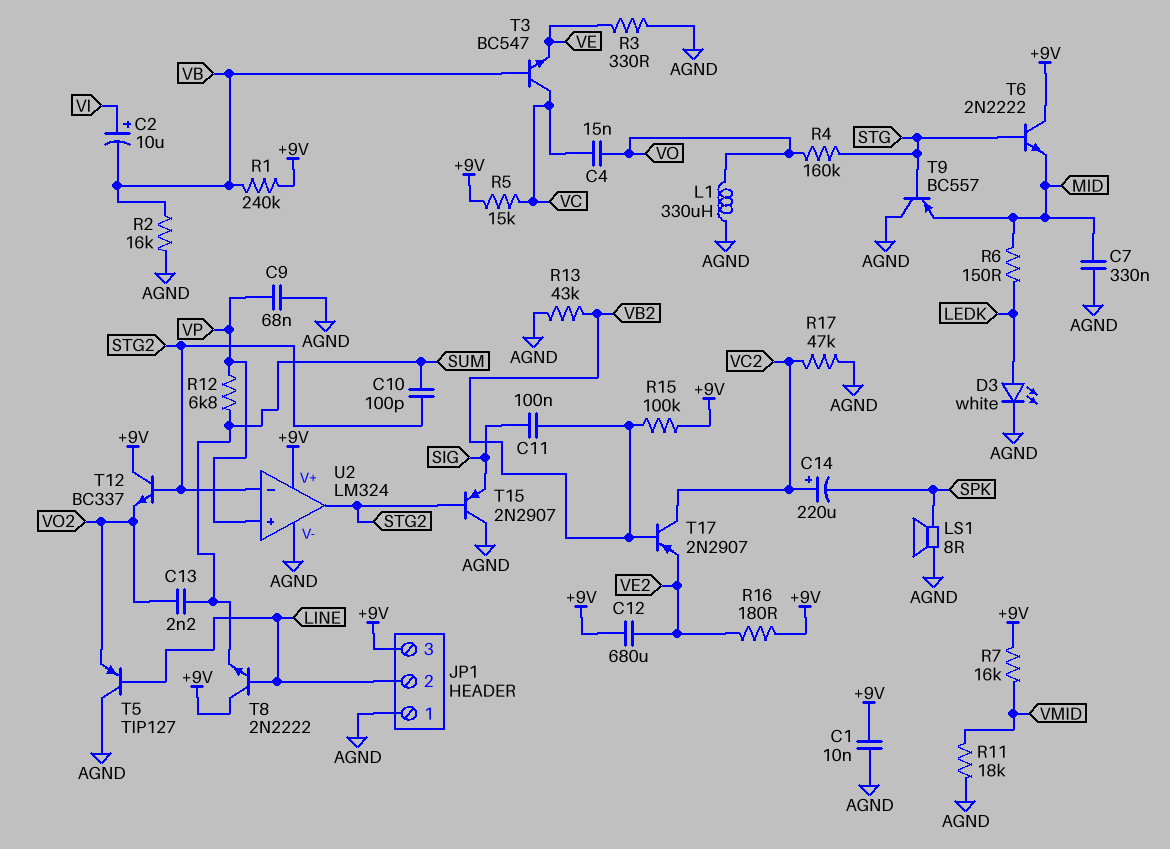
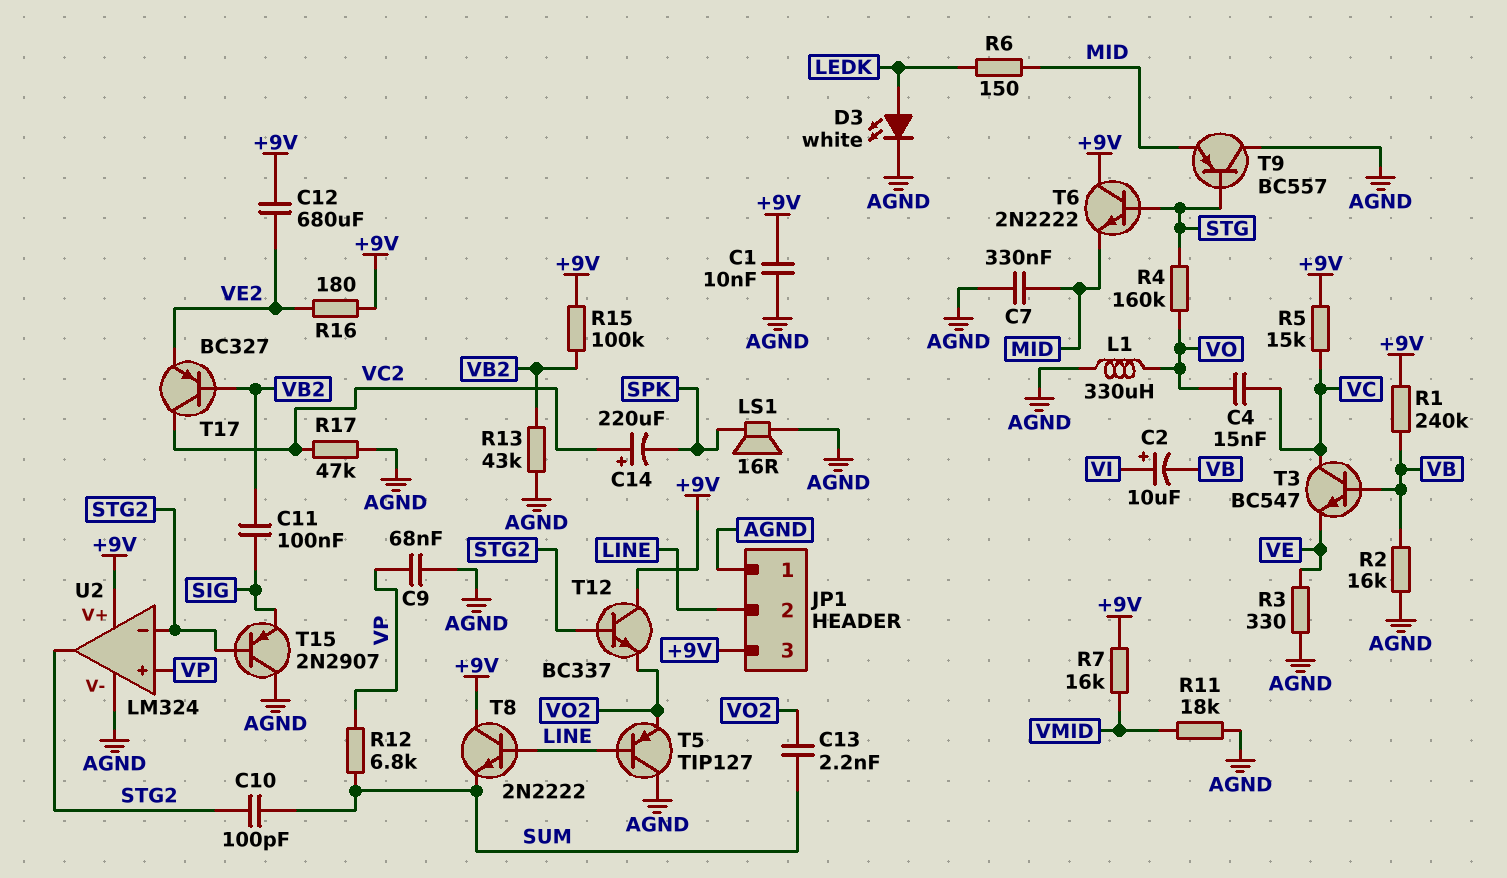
LS1: speaker 8R (AGND, SPK) -> speaker 16R (AGND, SPK)
T17: PNP 2N2907 (B VB2, C VC2, E VE2) -> PNP BC327 (B VB2, C VC2, E VE2)

